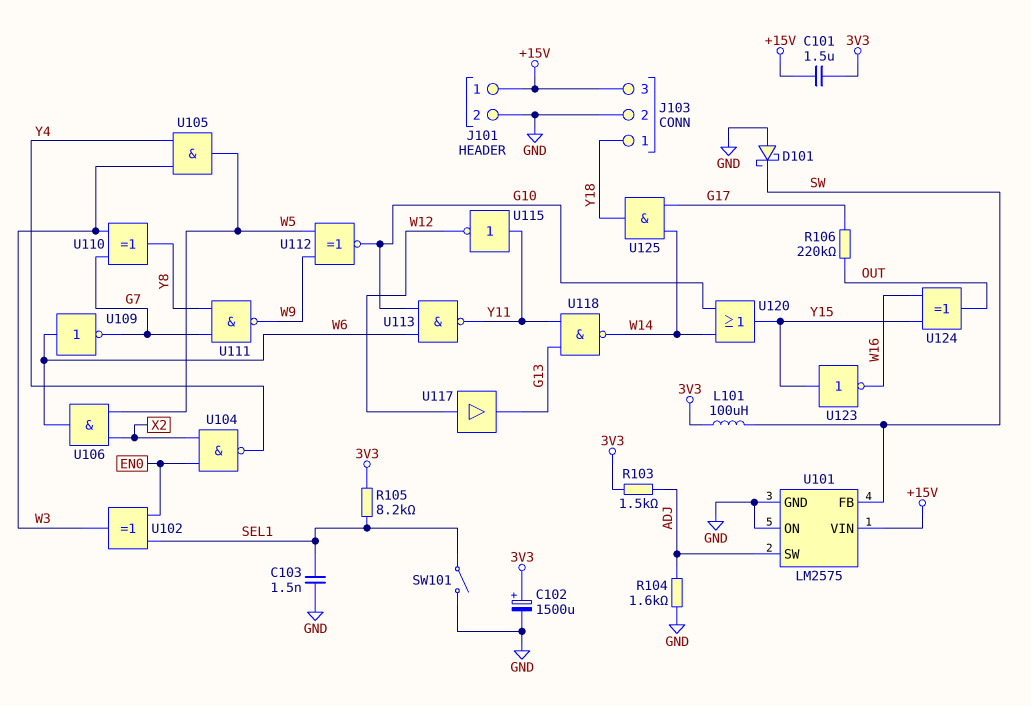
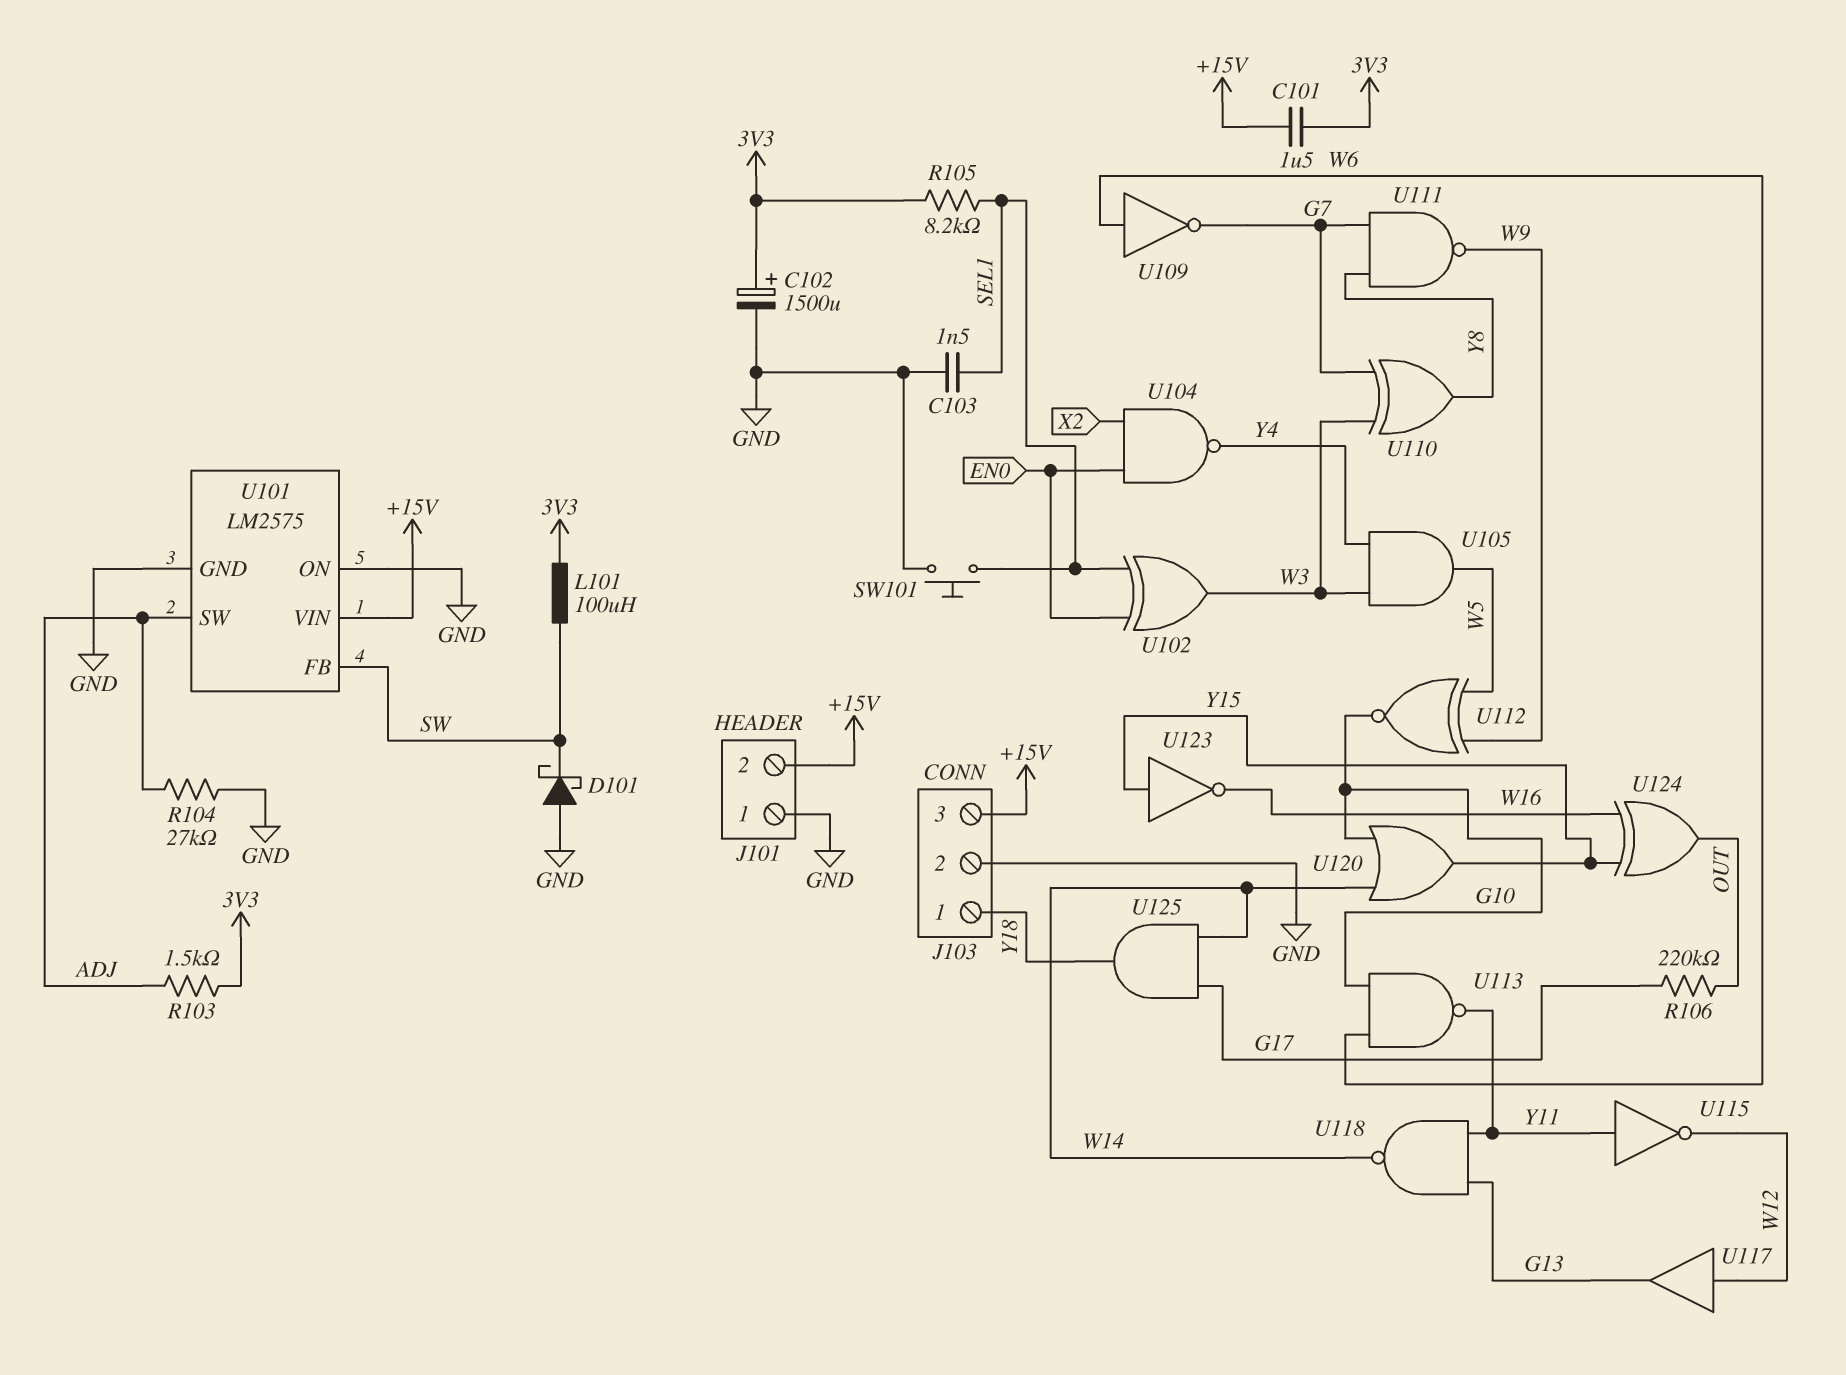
J101 pin 1: +15V -> GND
J101 pin 2: GND -> +15V
R104: 1.6k (ADJ, GND) -> 27k (ADJ, GND)
SW101: switch (GND, SEL1) -> button (GND, SEL1)
U106: AND (in W5, in X2, out W6) -> none

